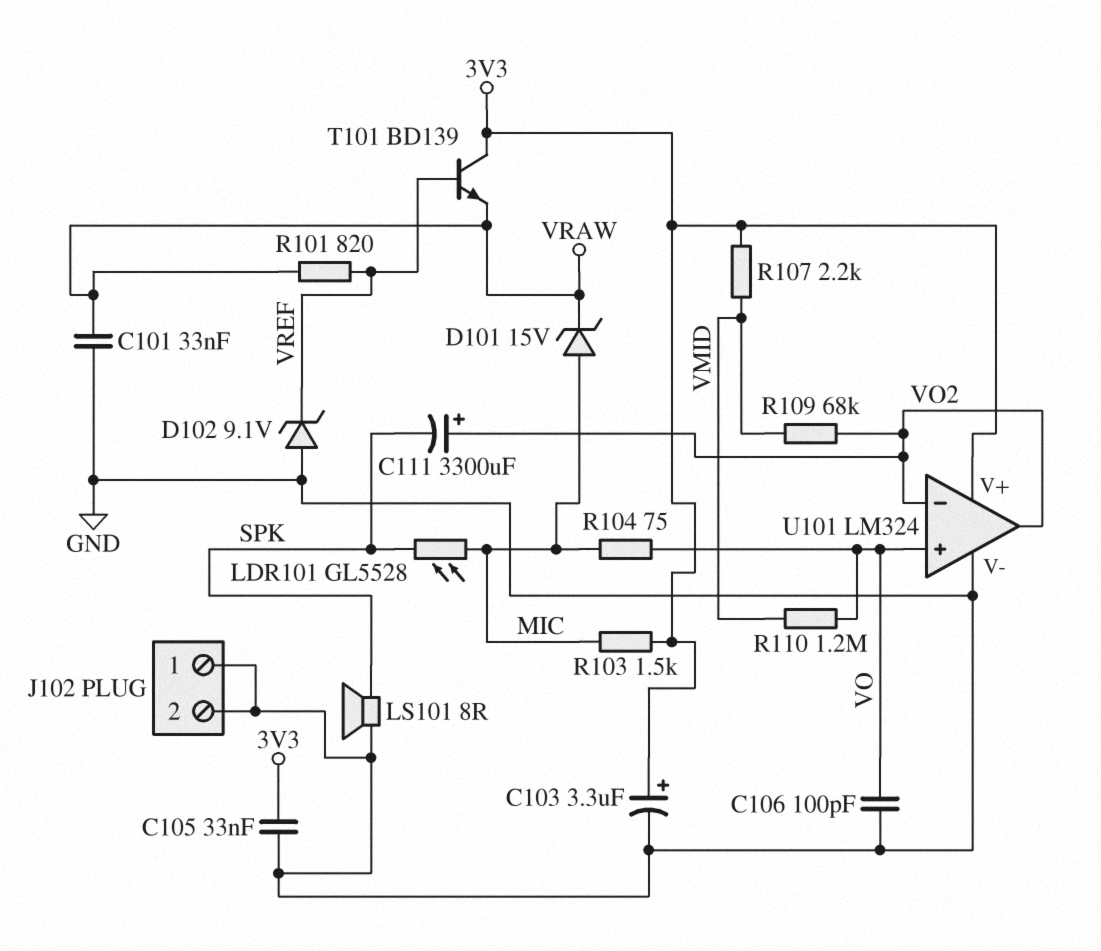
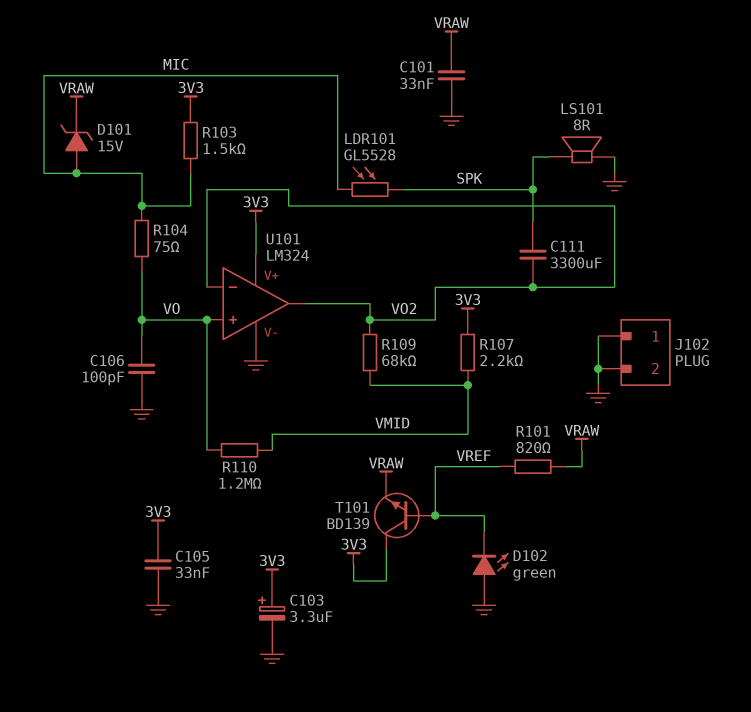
C111: 3300uF (plus VO2, minus SPK) -> 3300uF (SPK, VO2)
D102: zener 9.1V (A GND, K VREF) -> LED green (A GND, K VREF)

